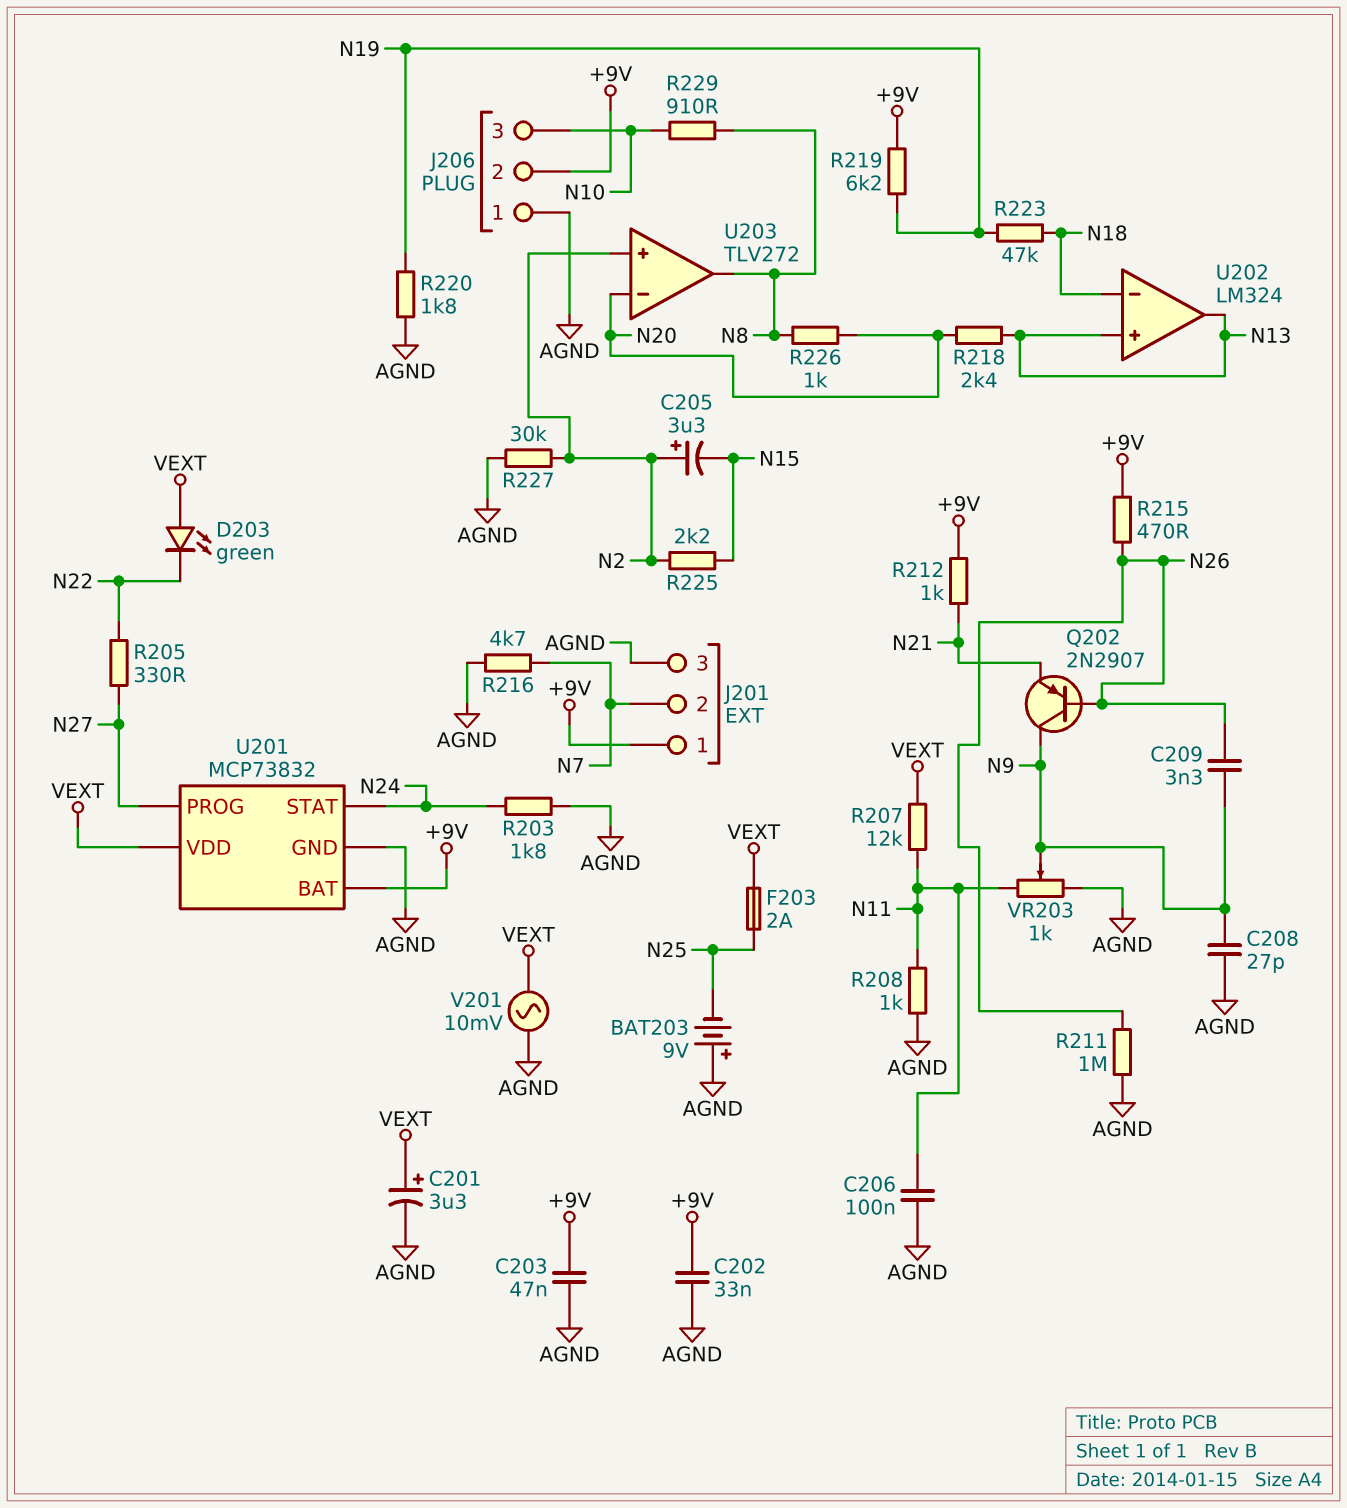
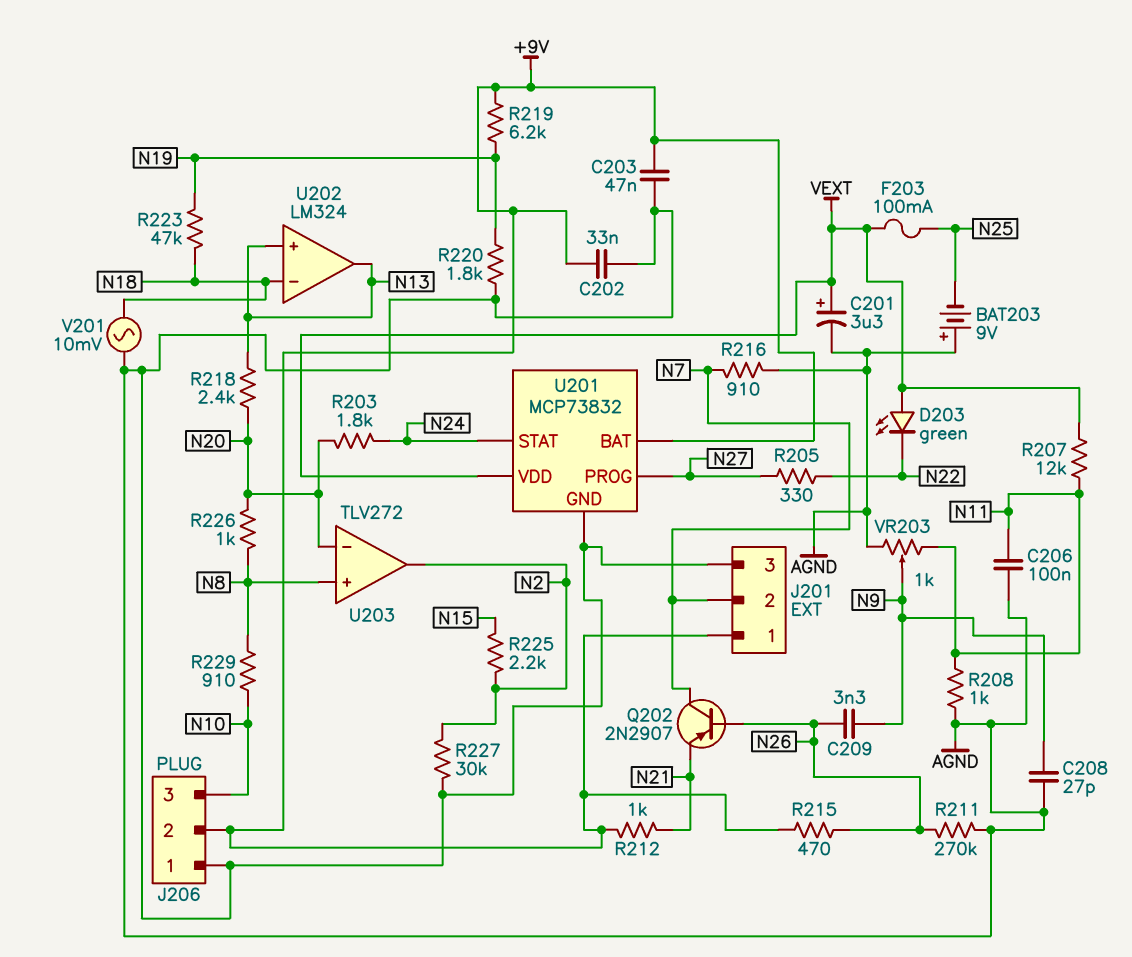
C205: 3.3uF (plus N2, minus N15) -> none
F203: 2A (N25, VEXT) -> 100mA (N25, VEXT)
Q202: PNP 2N2907 (B N26, C N9, E N21) -> PNP 2N2907 (B N26, C N7, E N21)
R203: 1.8k (AGND, N24) -> 1.8k (N20, N24)
R211: 1M (AGND, N26) -> 270k (AGND, N26)
R216: 4.7k (AGND, N7) -> 910 (AGND, N7)
U203 pin in+: N2 -> N8
U203 pin out: N8 -> N2
V201: AC 10mV (AGND, VEXT) -> AC 10mV (AGND, N18)

